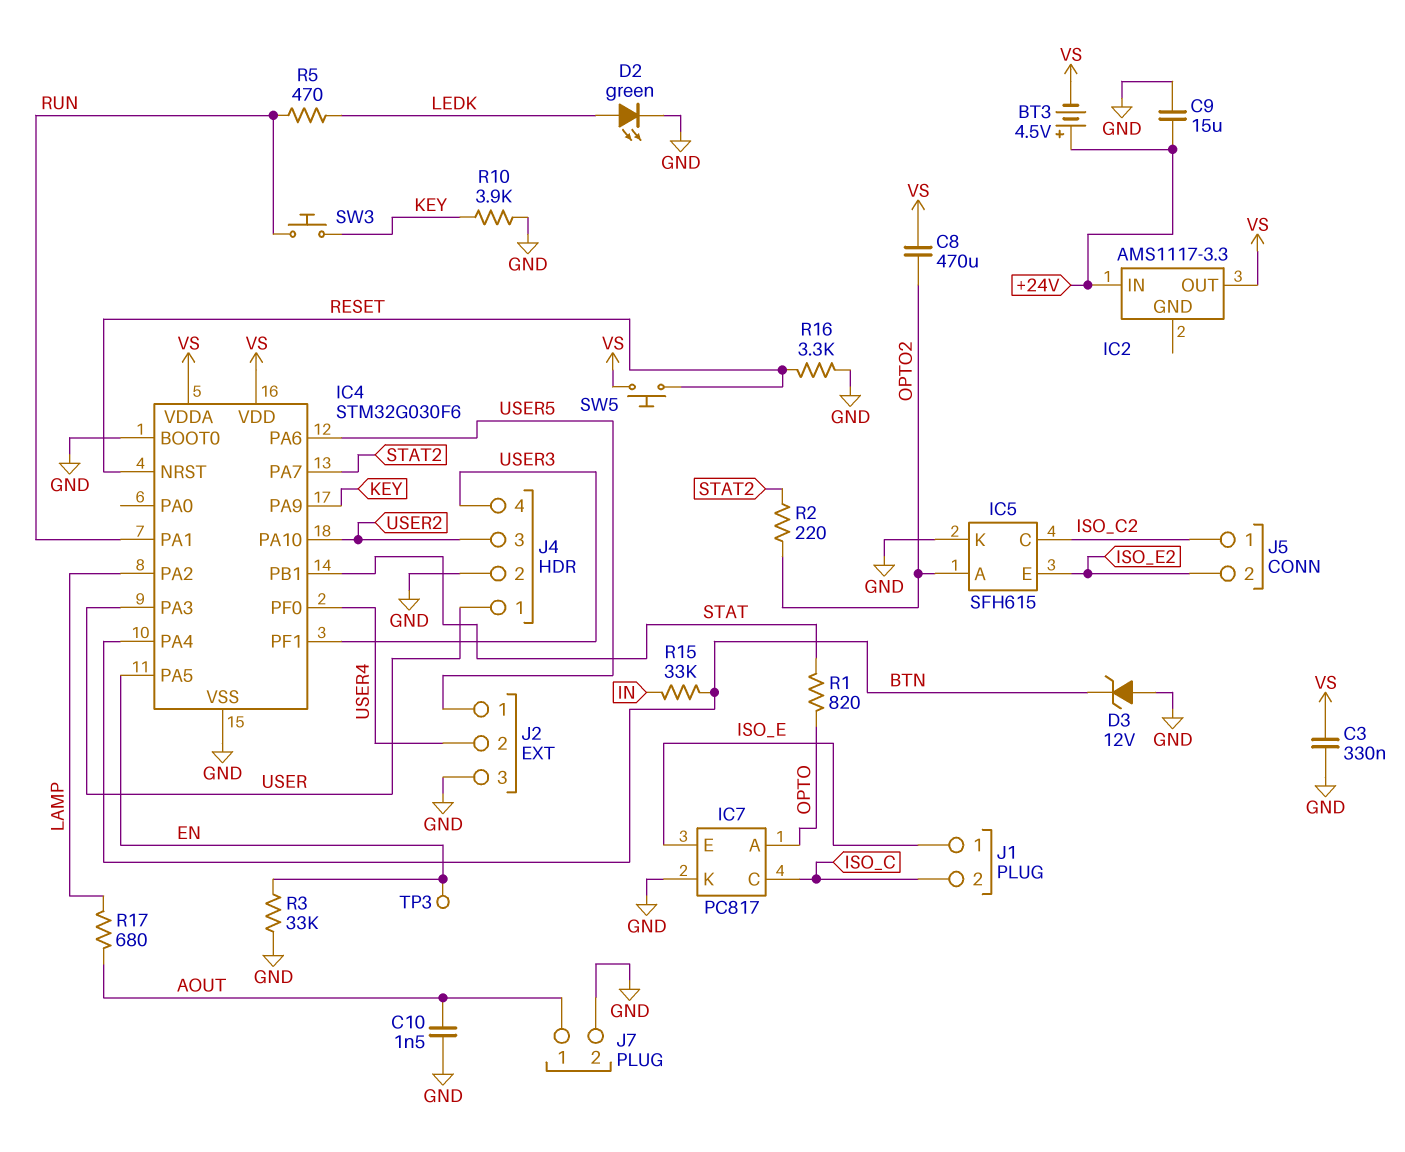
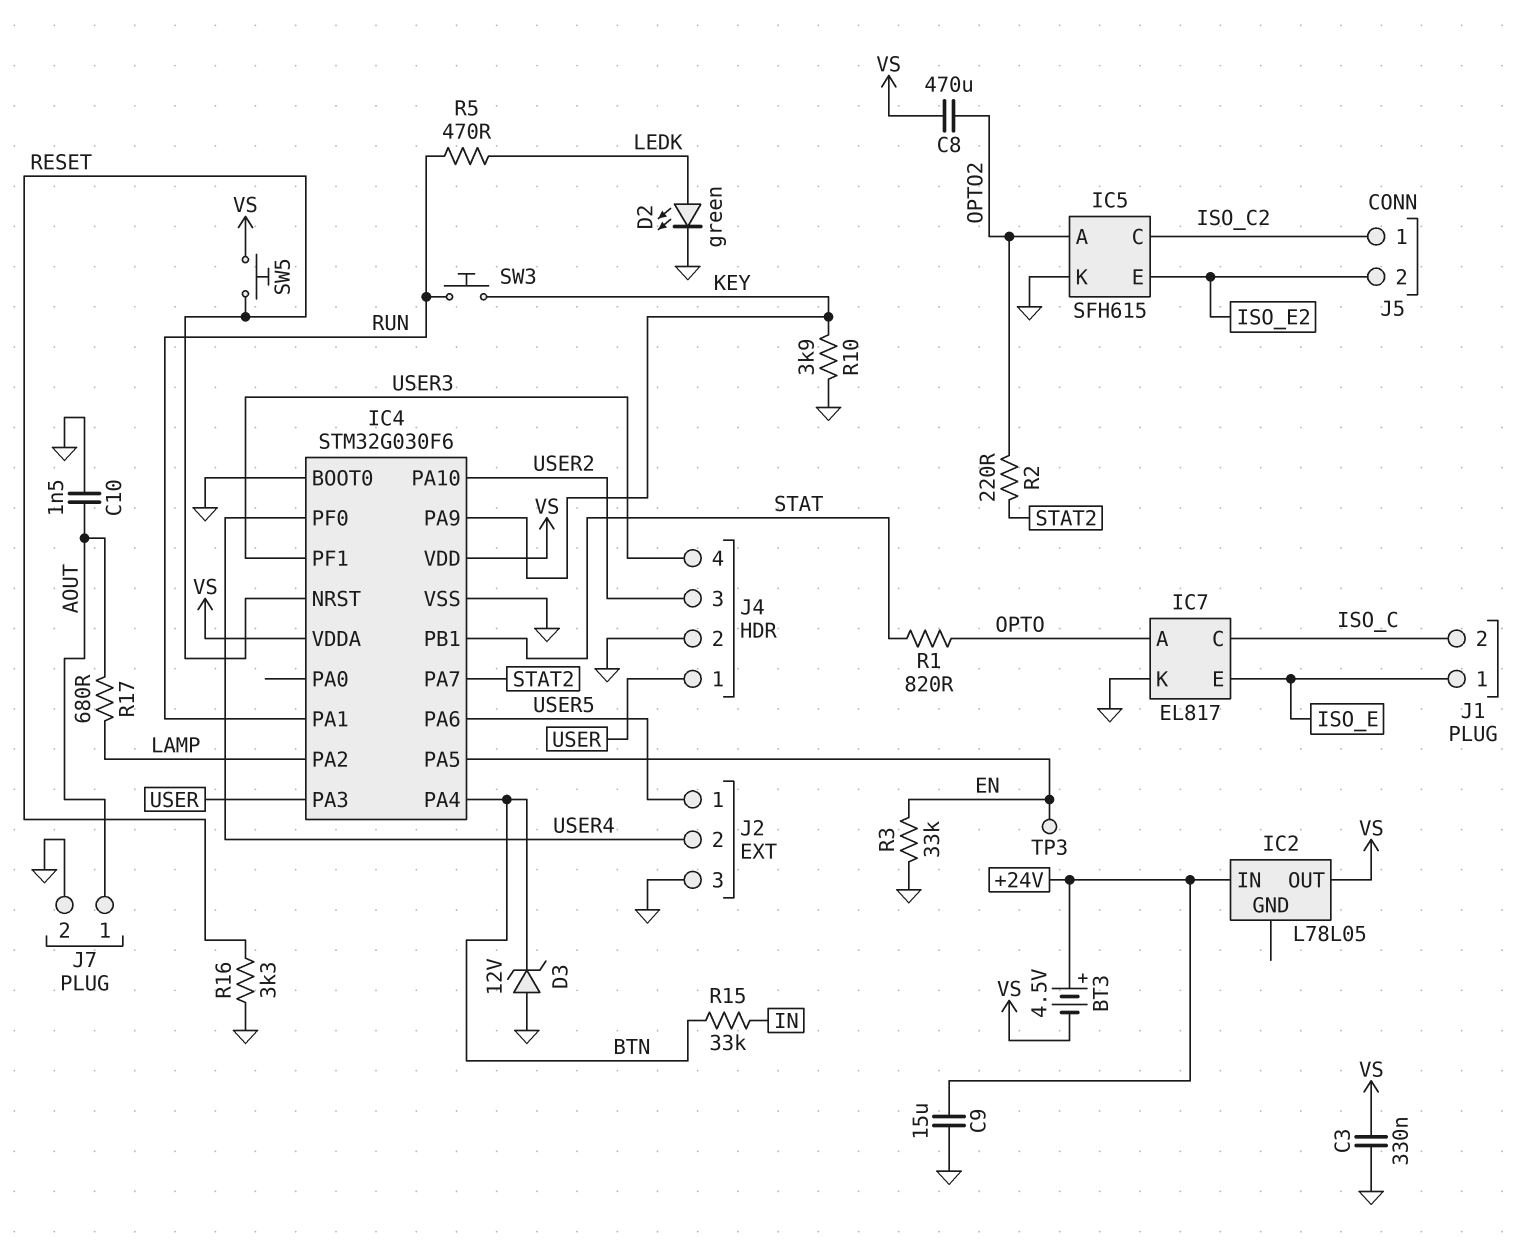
IC2: AMS1117-3.3 -> L78L05
IC7: PC817 -> EL817

